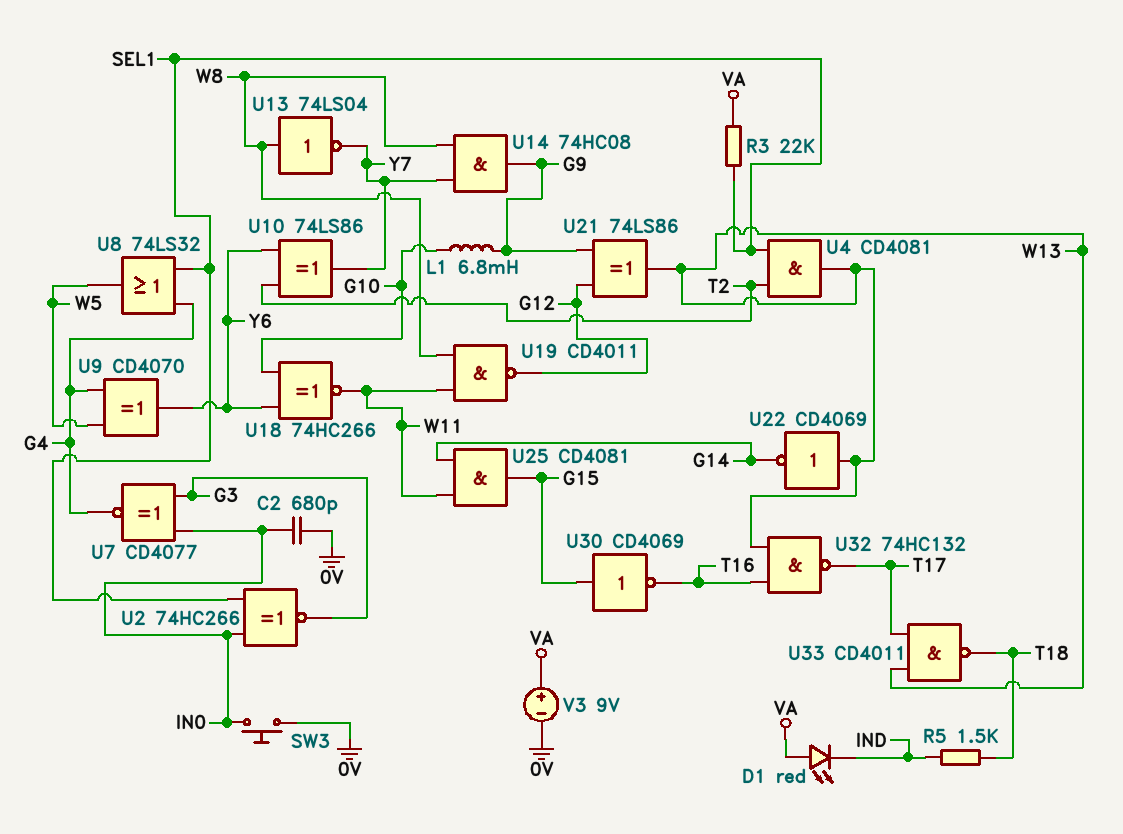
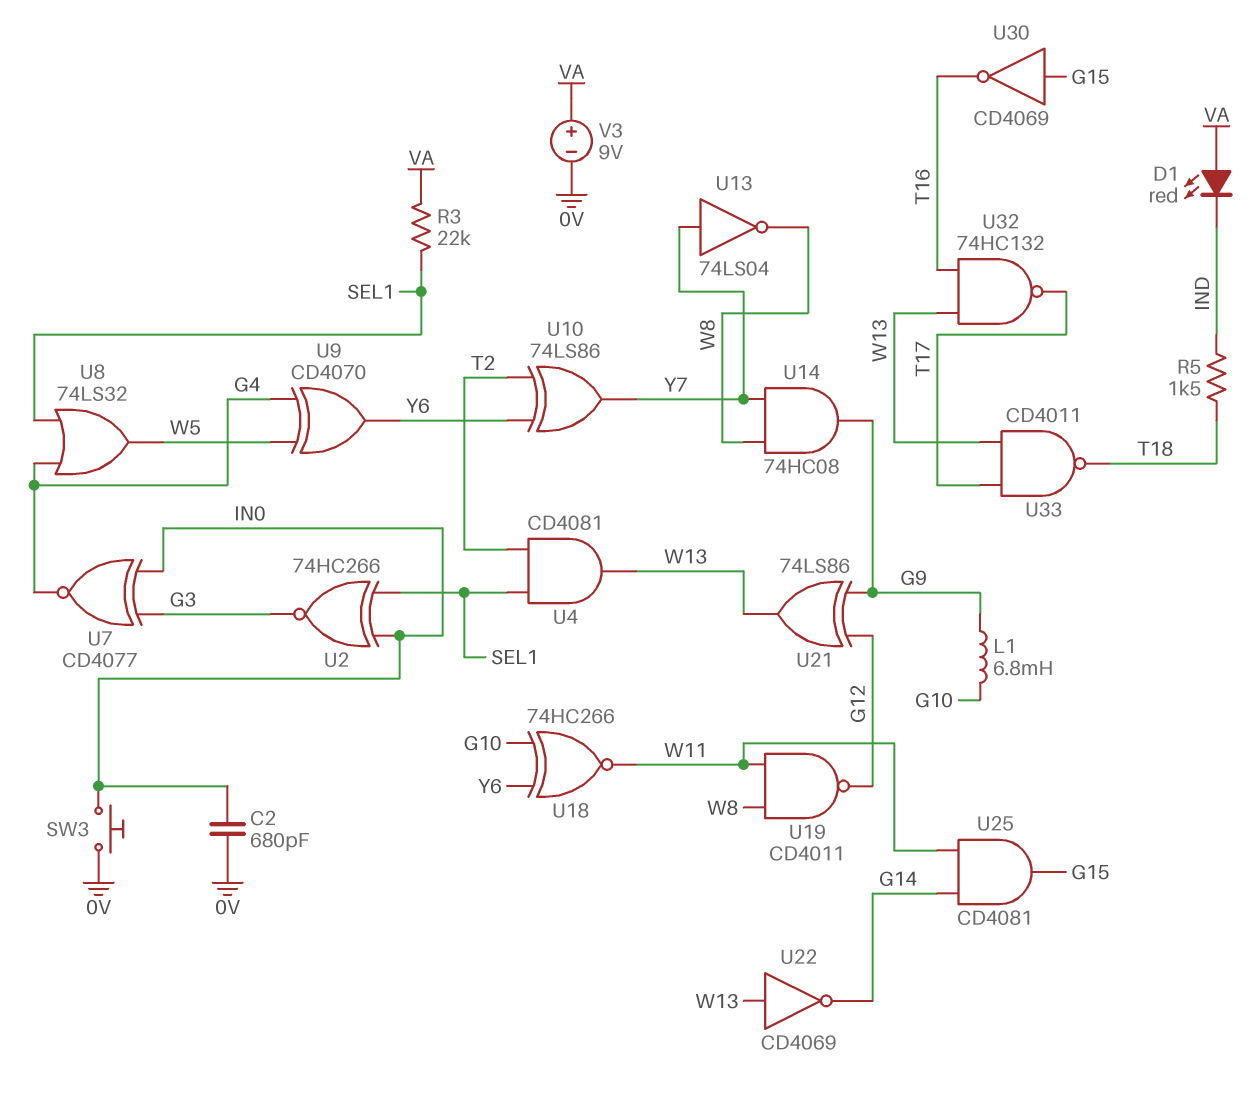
U13: NOT 74LS04 (in W8, out Y7) -> NOT 74LS04 (in Y7, out W8)

